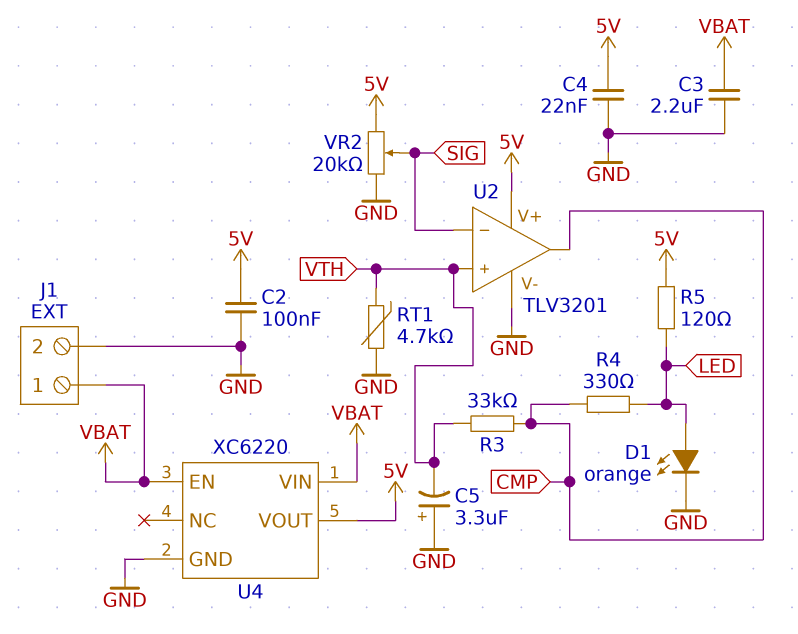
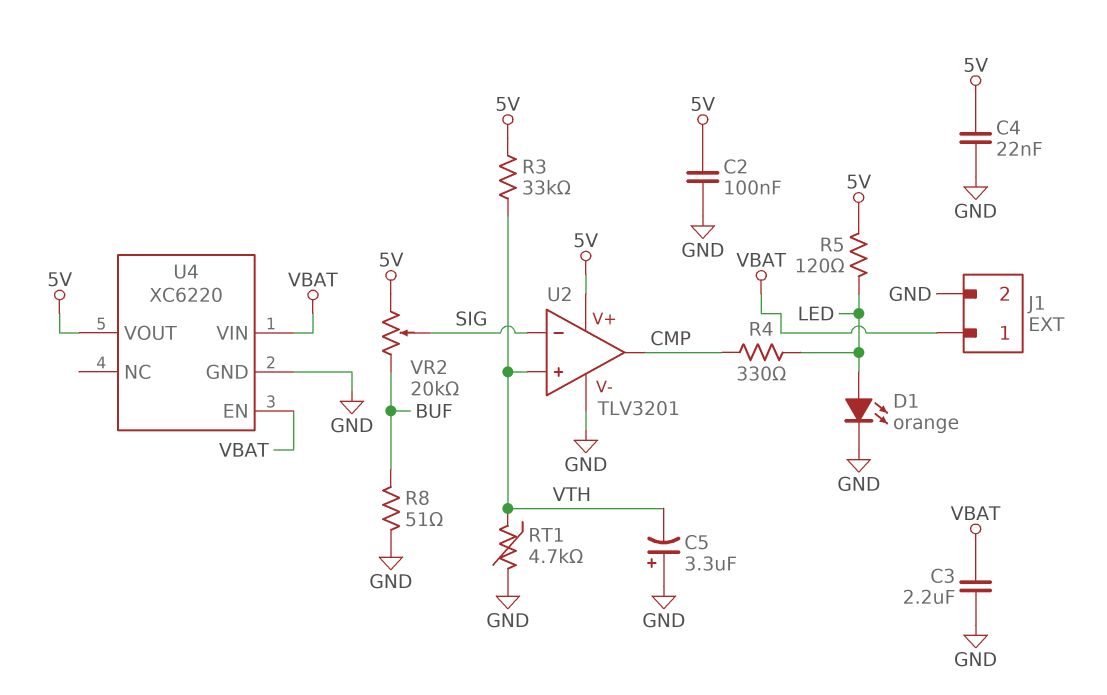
R3: 33k (CMP, VTH) -> 33k (5V, VTH)
R8: none -> 51 (BUF, GND)
VR2: 20k (5V, GND, wiper SIG) -> 20k (5V, BUF, wiper SIG)

